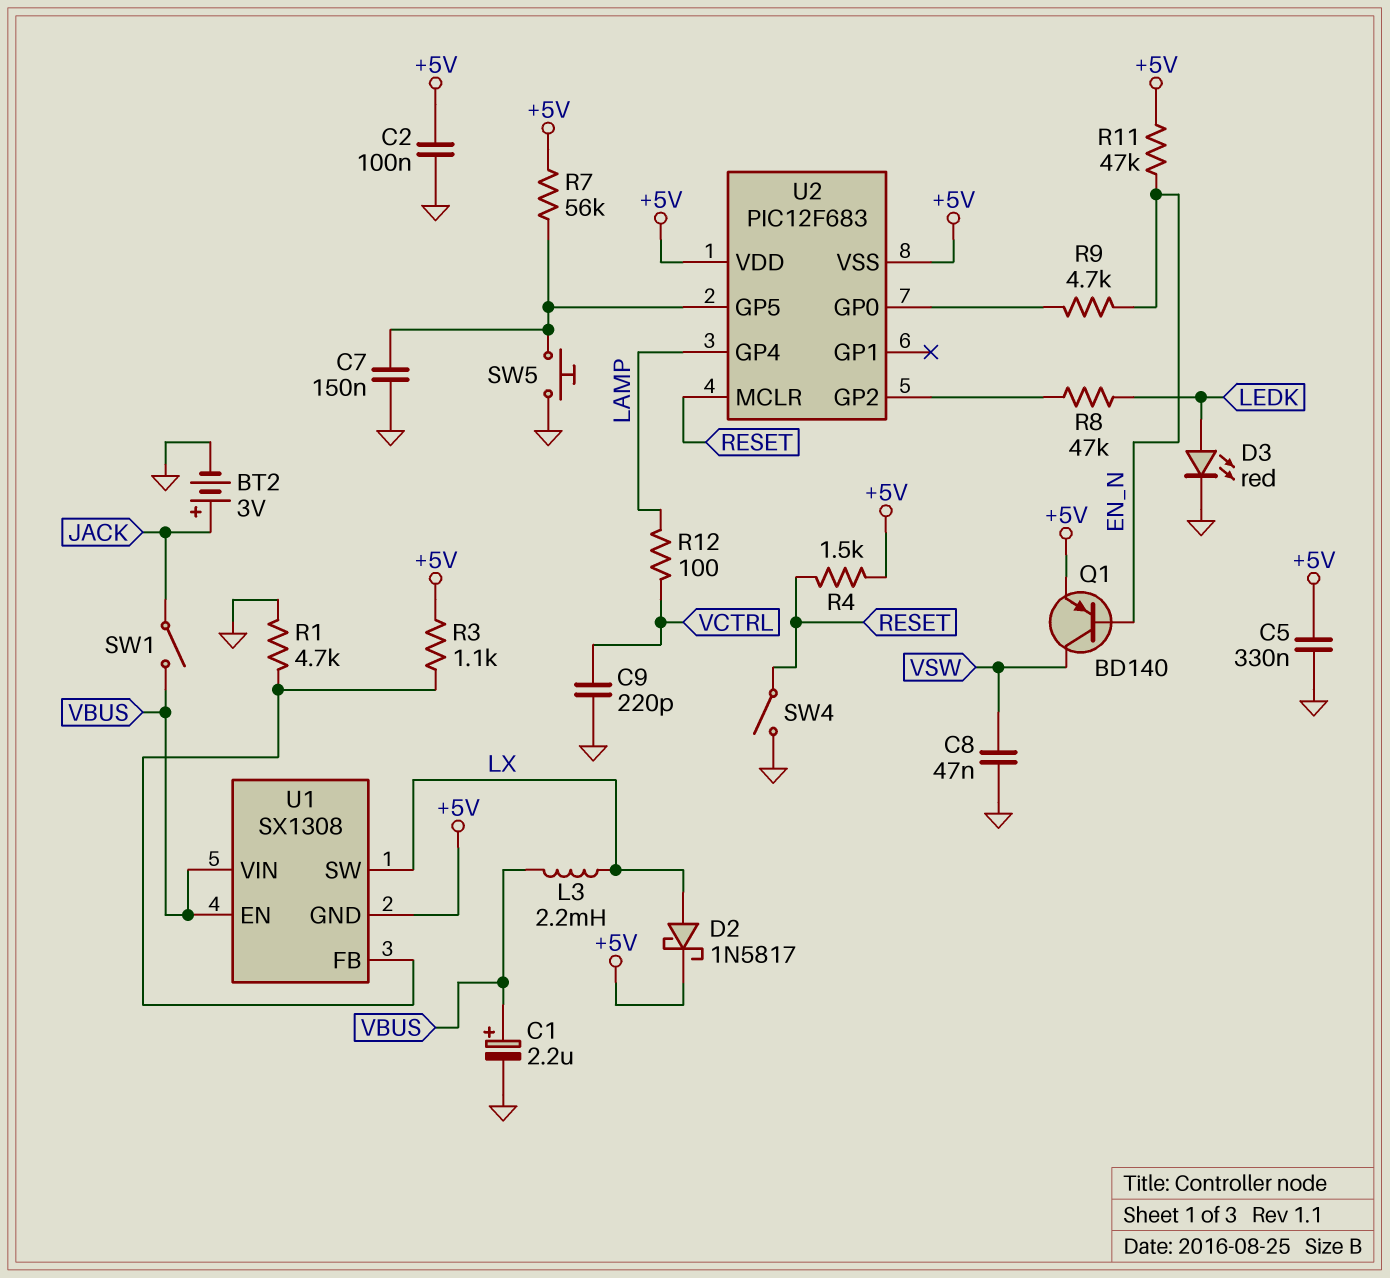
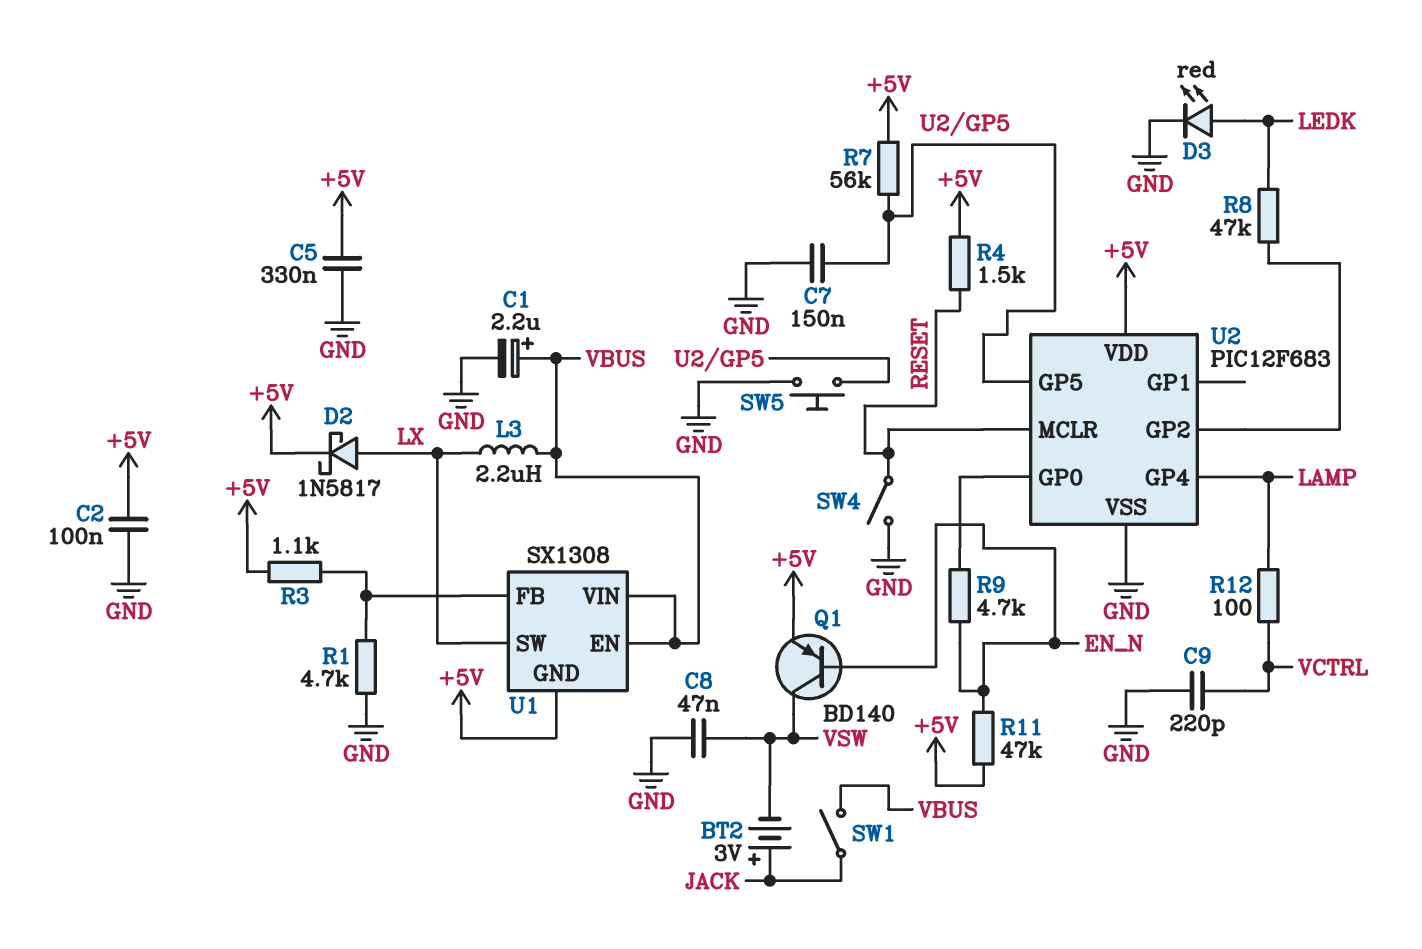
BT2: 3V (plus JACK, minus GND) -> 3V (plus JACK, minus VSW)
L3: 2.2mH (LX, VBUS) -> 2.2uH (LX, VBUS)
U2 pin VSS: +5V -> GND

